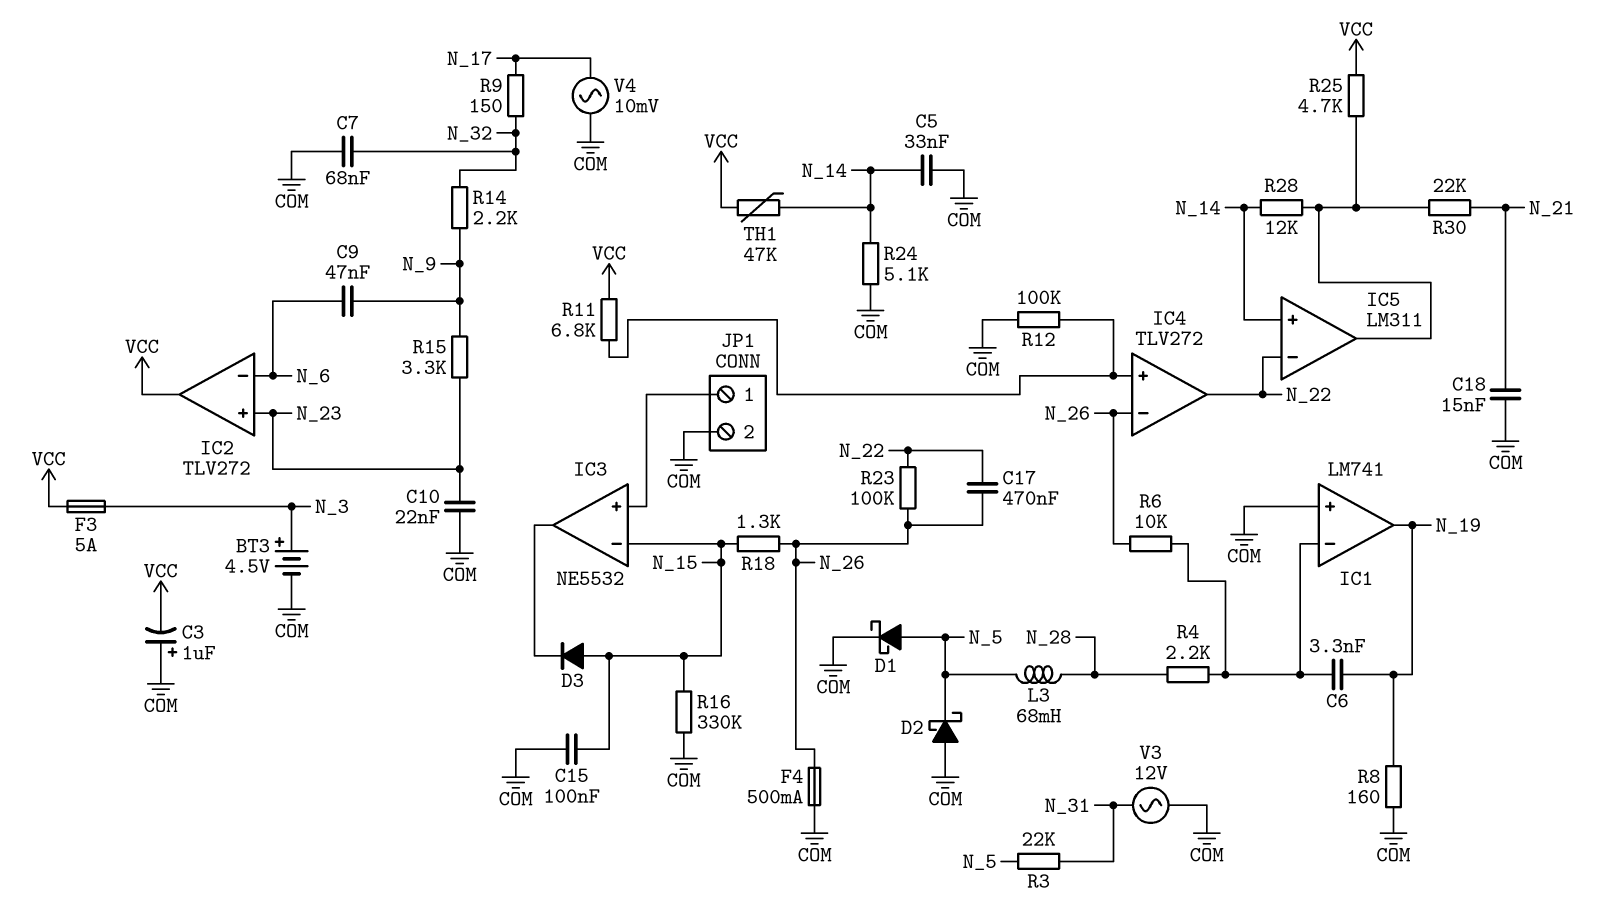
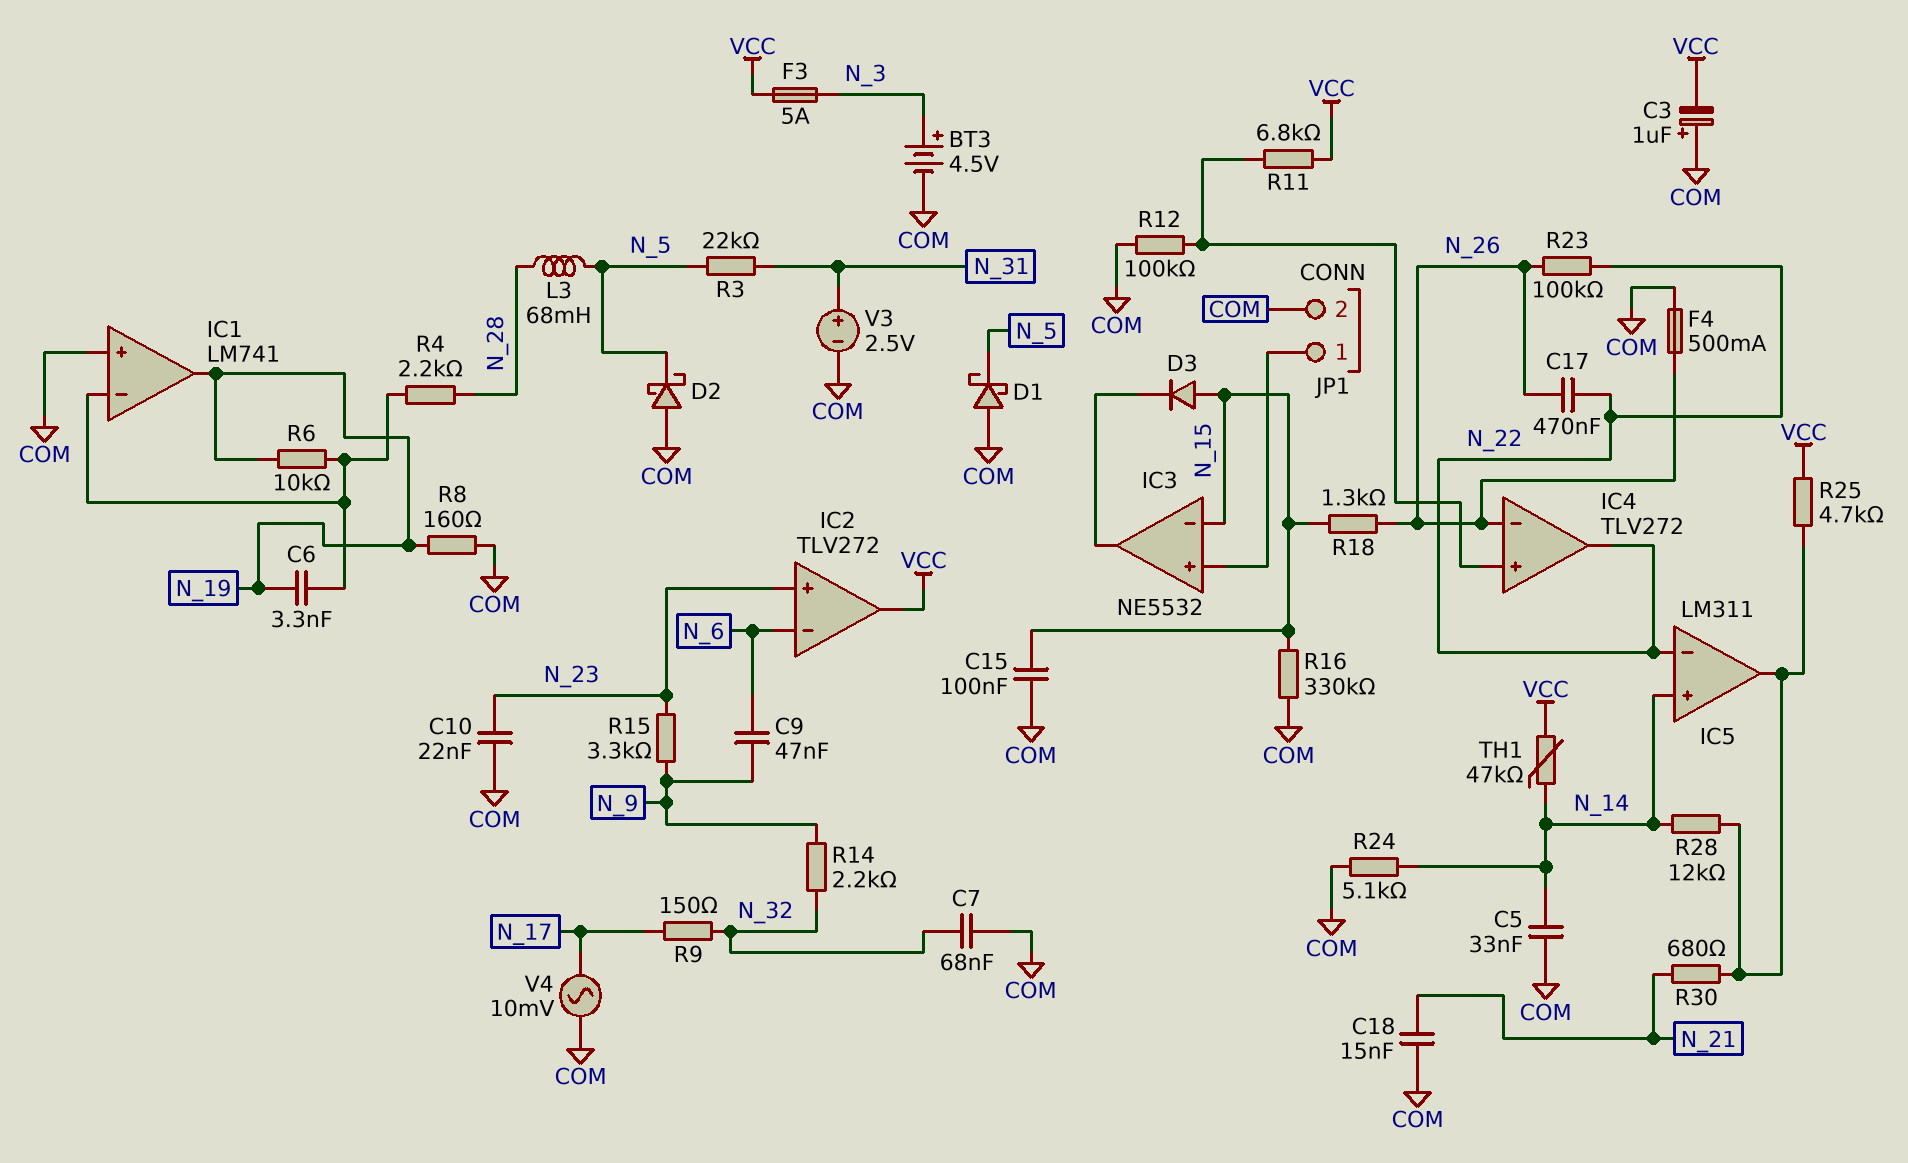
D1: schottky (A N_5, K COM) -> schottky (A COM, K N_5)
R6: 10k (IC1/in-, N_26) -> 10k (IC1/in-, N_19)
R30: 22k (IC5/out, N_21) -> 680 (IC5/out, N_21)
V3: AC 12V (COM, N_31) -> 2.5V (plus N_31, minus COM)

